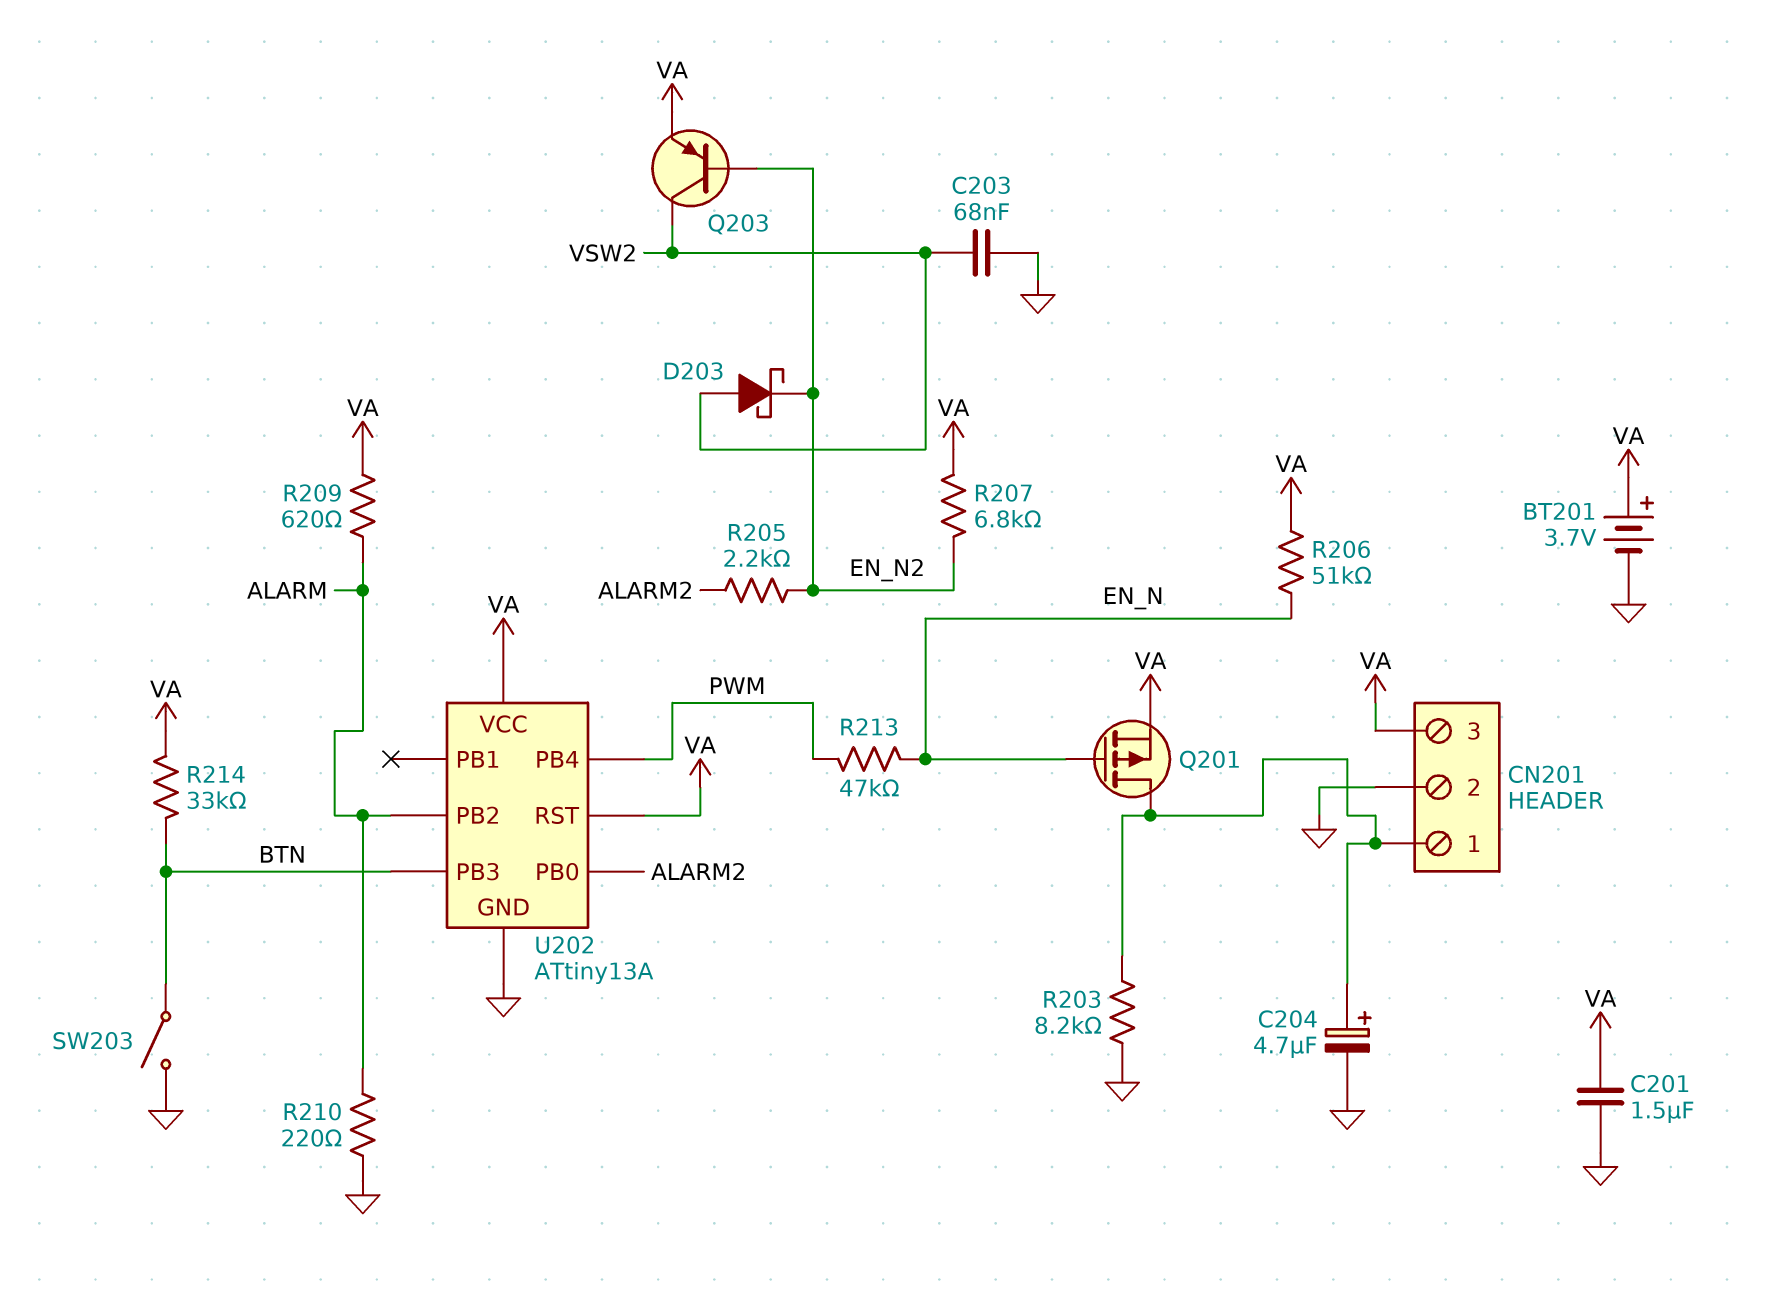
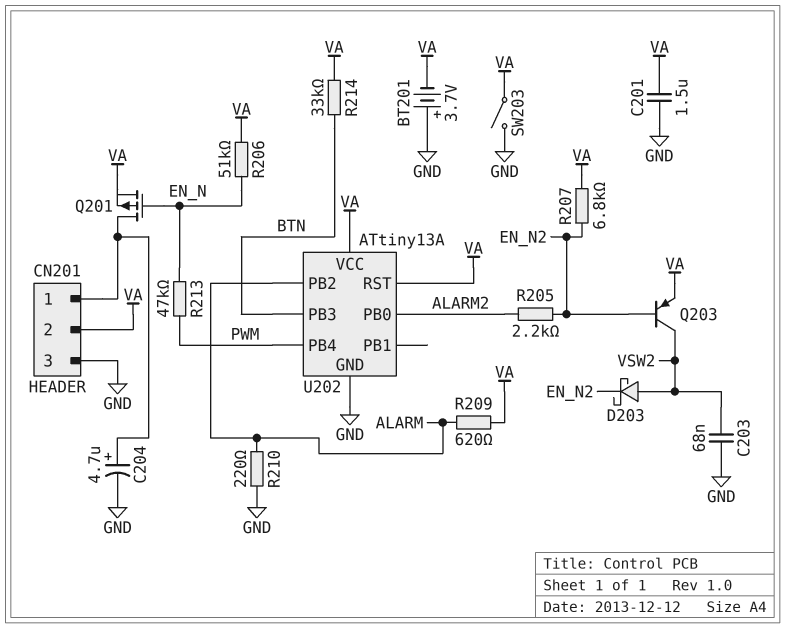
BT201: 3.7V (plus VA, minus GND) -> 3.7V (plus GND, minus VA)
CN201 pin 2: GND -> VA
CN201 pin 3: VA -> GND
R203: 8.2k (CN201/1, GND) -> none
SW203: switch (BTN, GND) -> switch (GND, VA)

